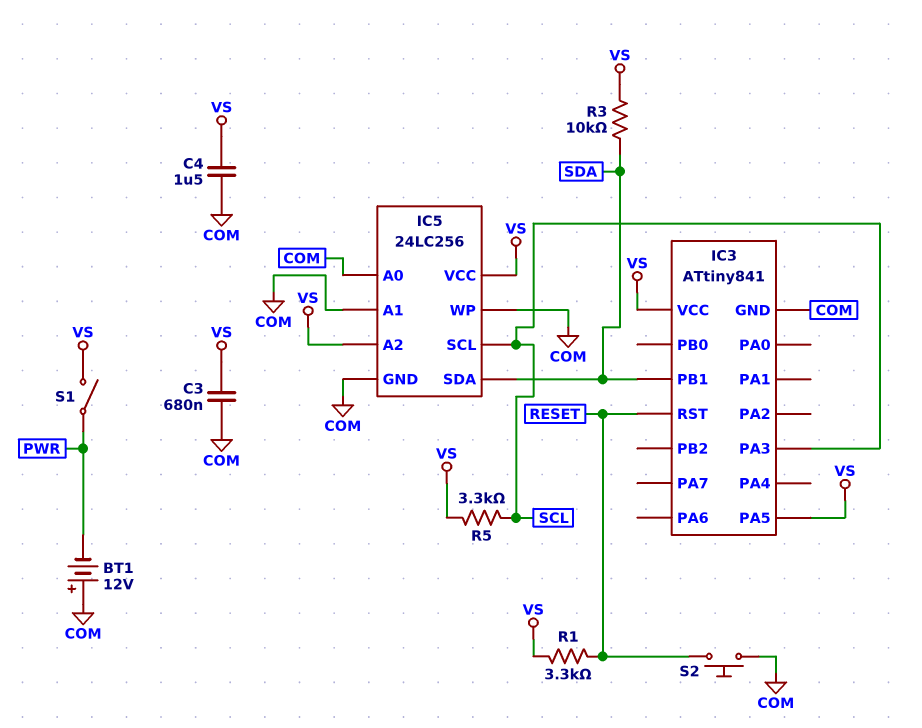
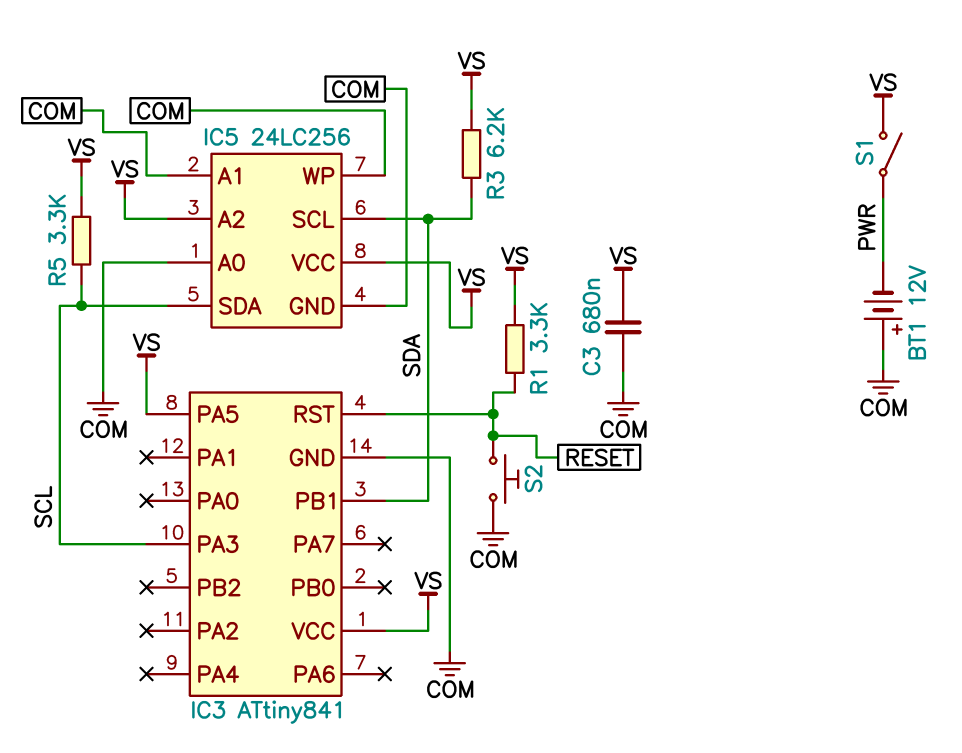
C4: 1.5uF (COM, VS) -> none
IC5 pin SCL: SCL -> SDA
IC5 pin SDA: SDA -> SCL
R3: 10k (SDA, VS) -> 6.2k (SDA, VS)

